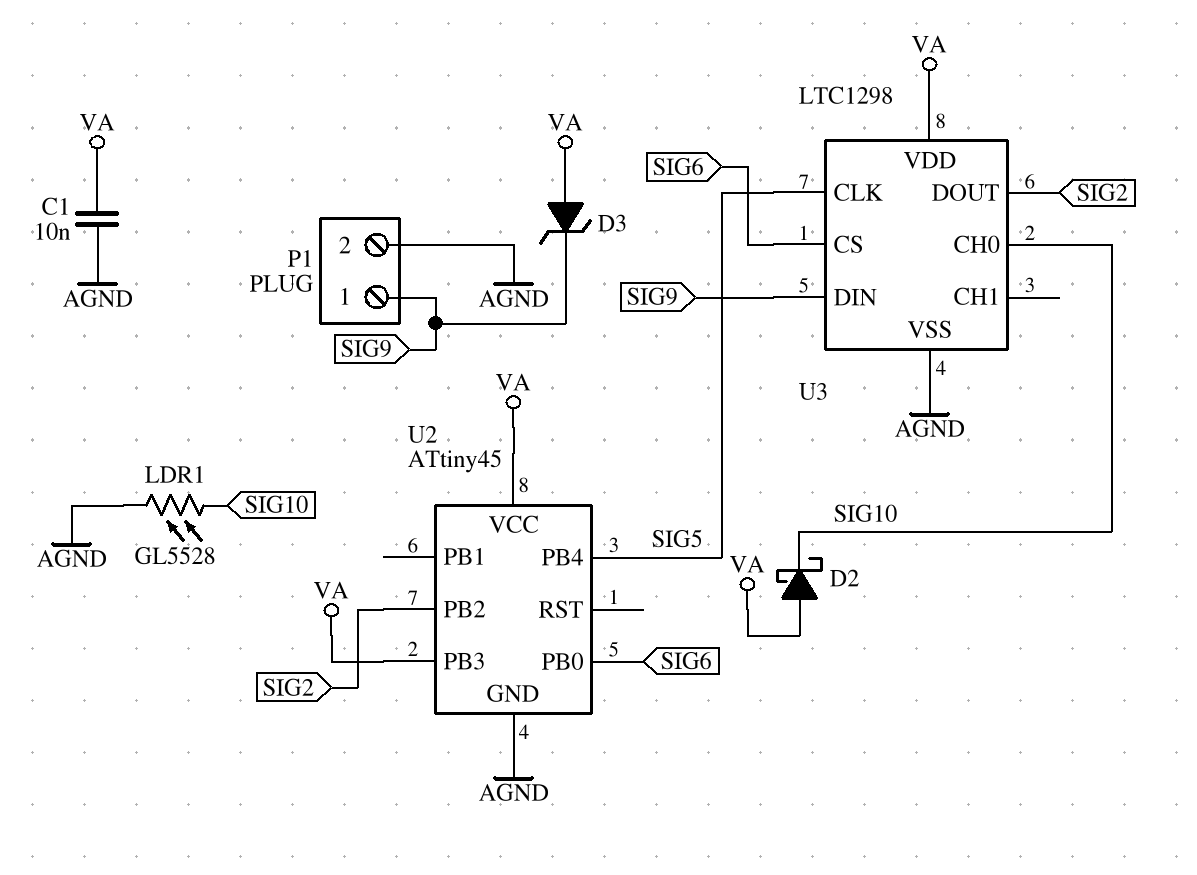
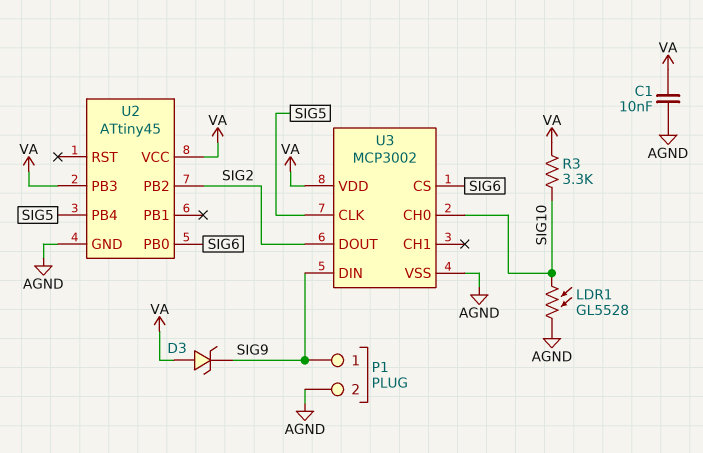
D2: schottky (A VA, K SIG10) -> none
R3: none -> 3.3k (SIG10, VA)
U3: LTC1298 -> MCP3002

